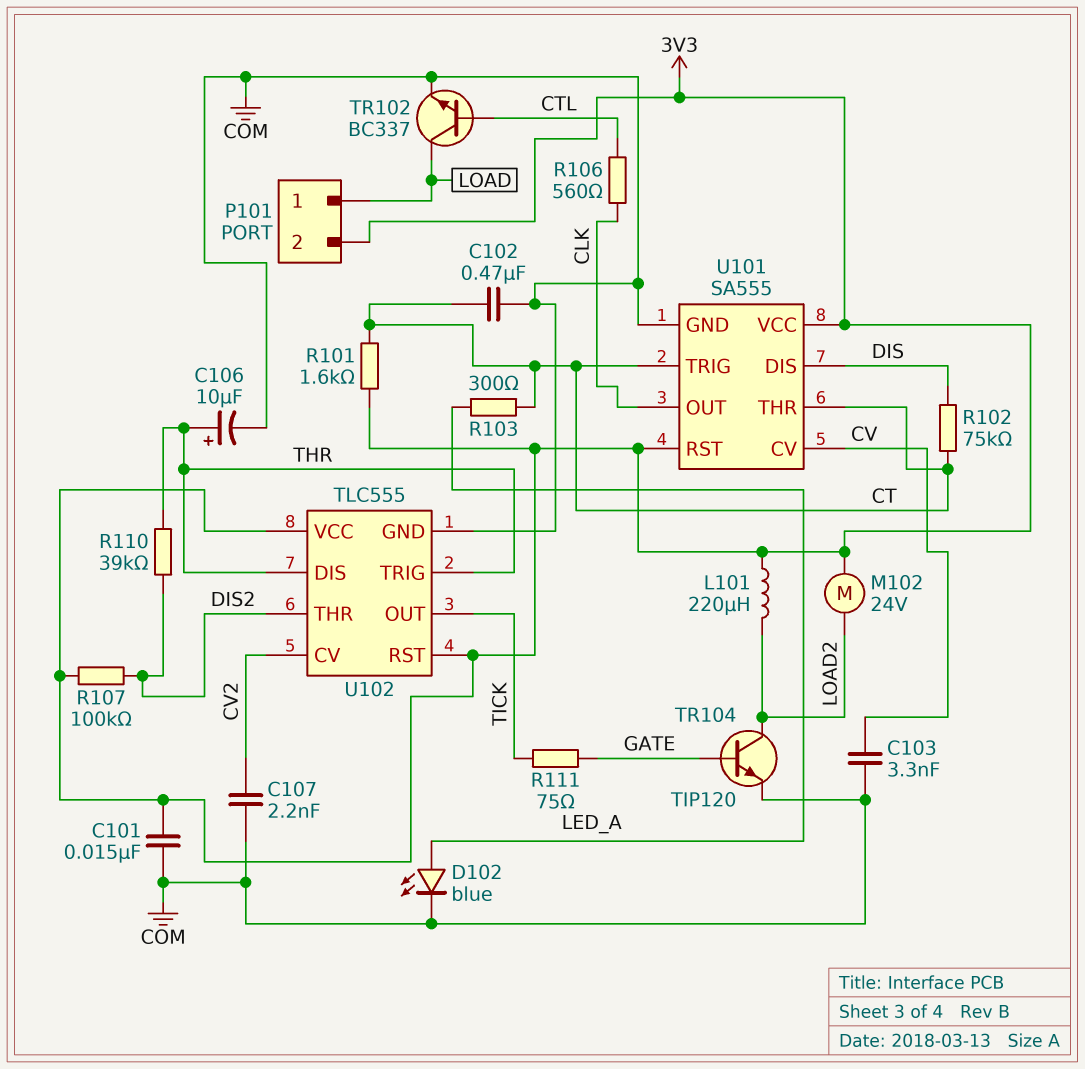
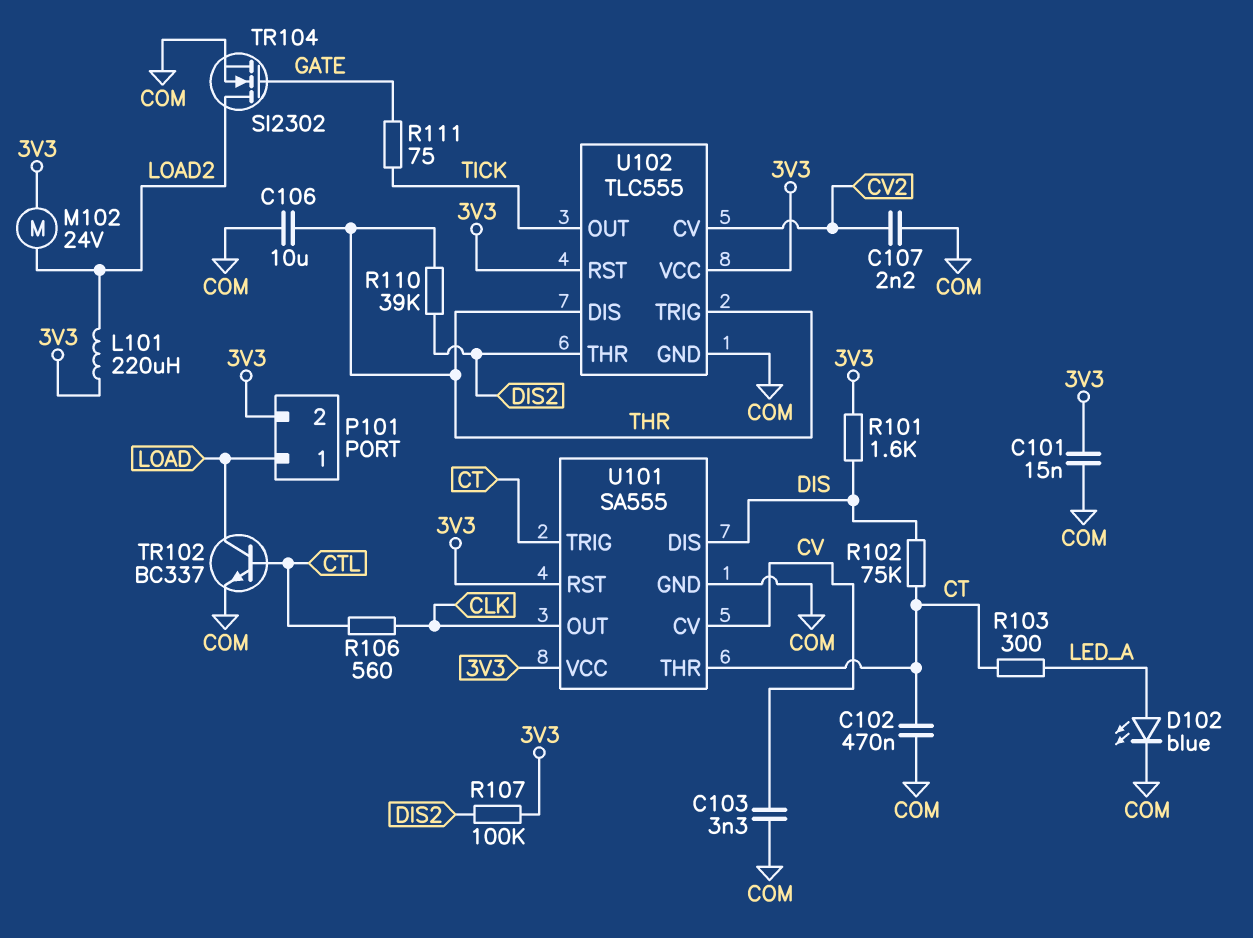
C106: 10uF (plus THR, minus COM) -> 10uF (COM, THR)
R101: 1.6k (3V3, CT) -> 1.6k (3V3, DIS)
TR104: NPN TIP120 (B GATE, C LOAD2, E COM) -> NMOS SI2302 (G GATE, D LOAD2, S COM)

